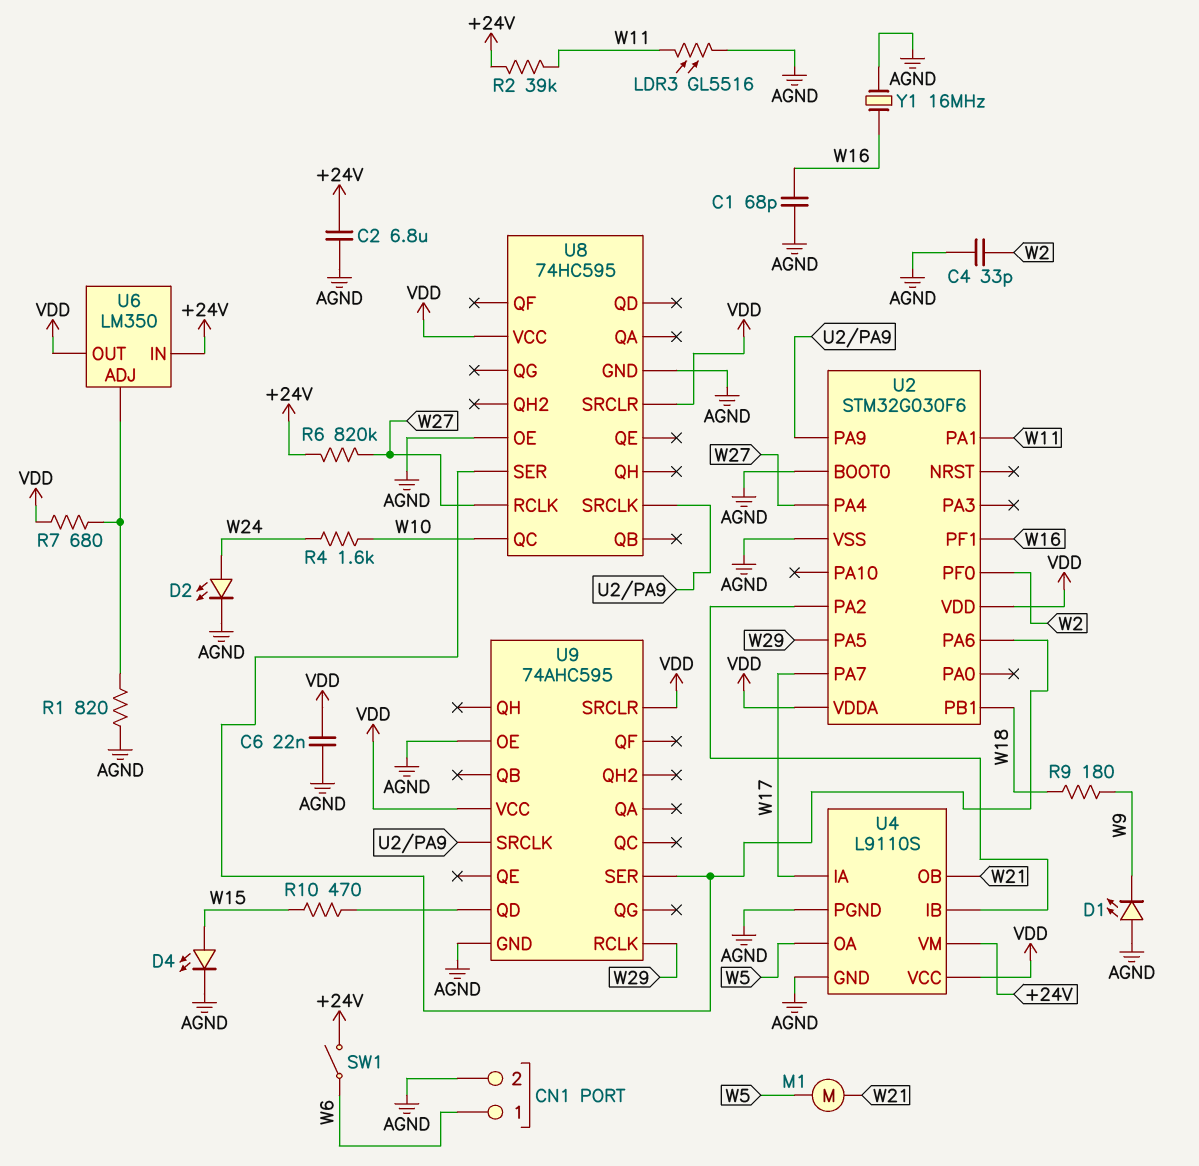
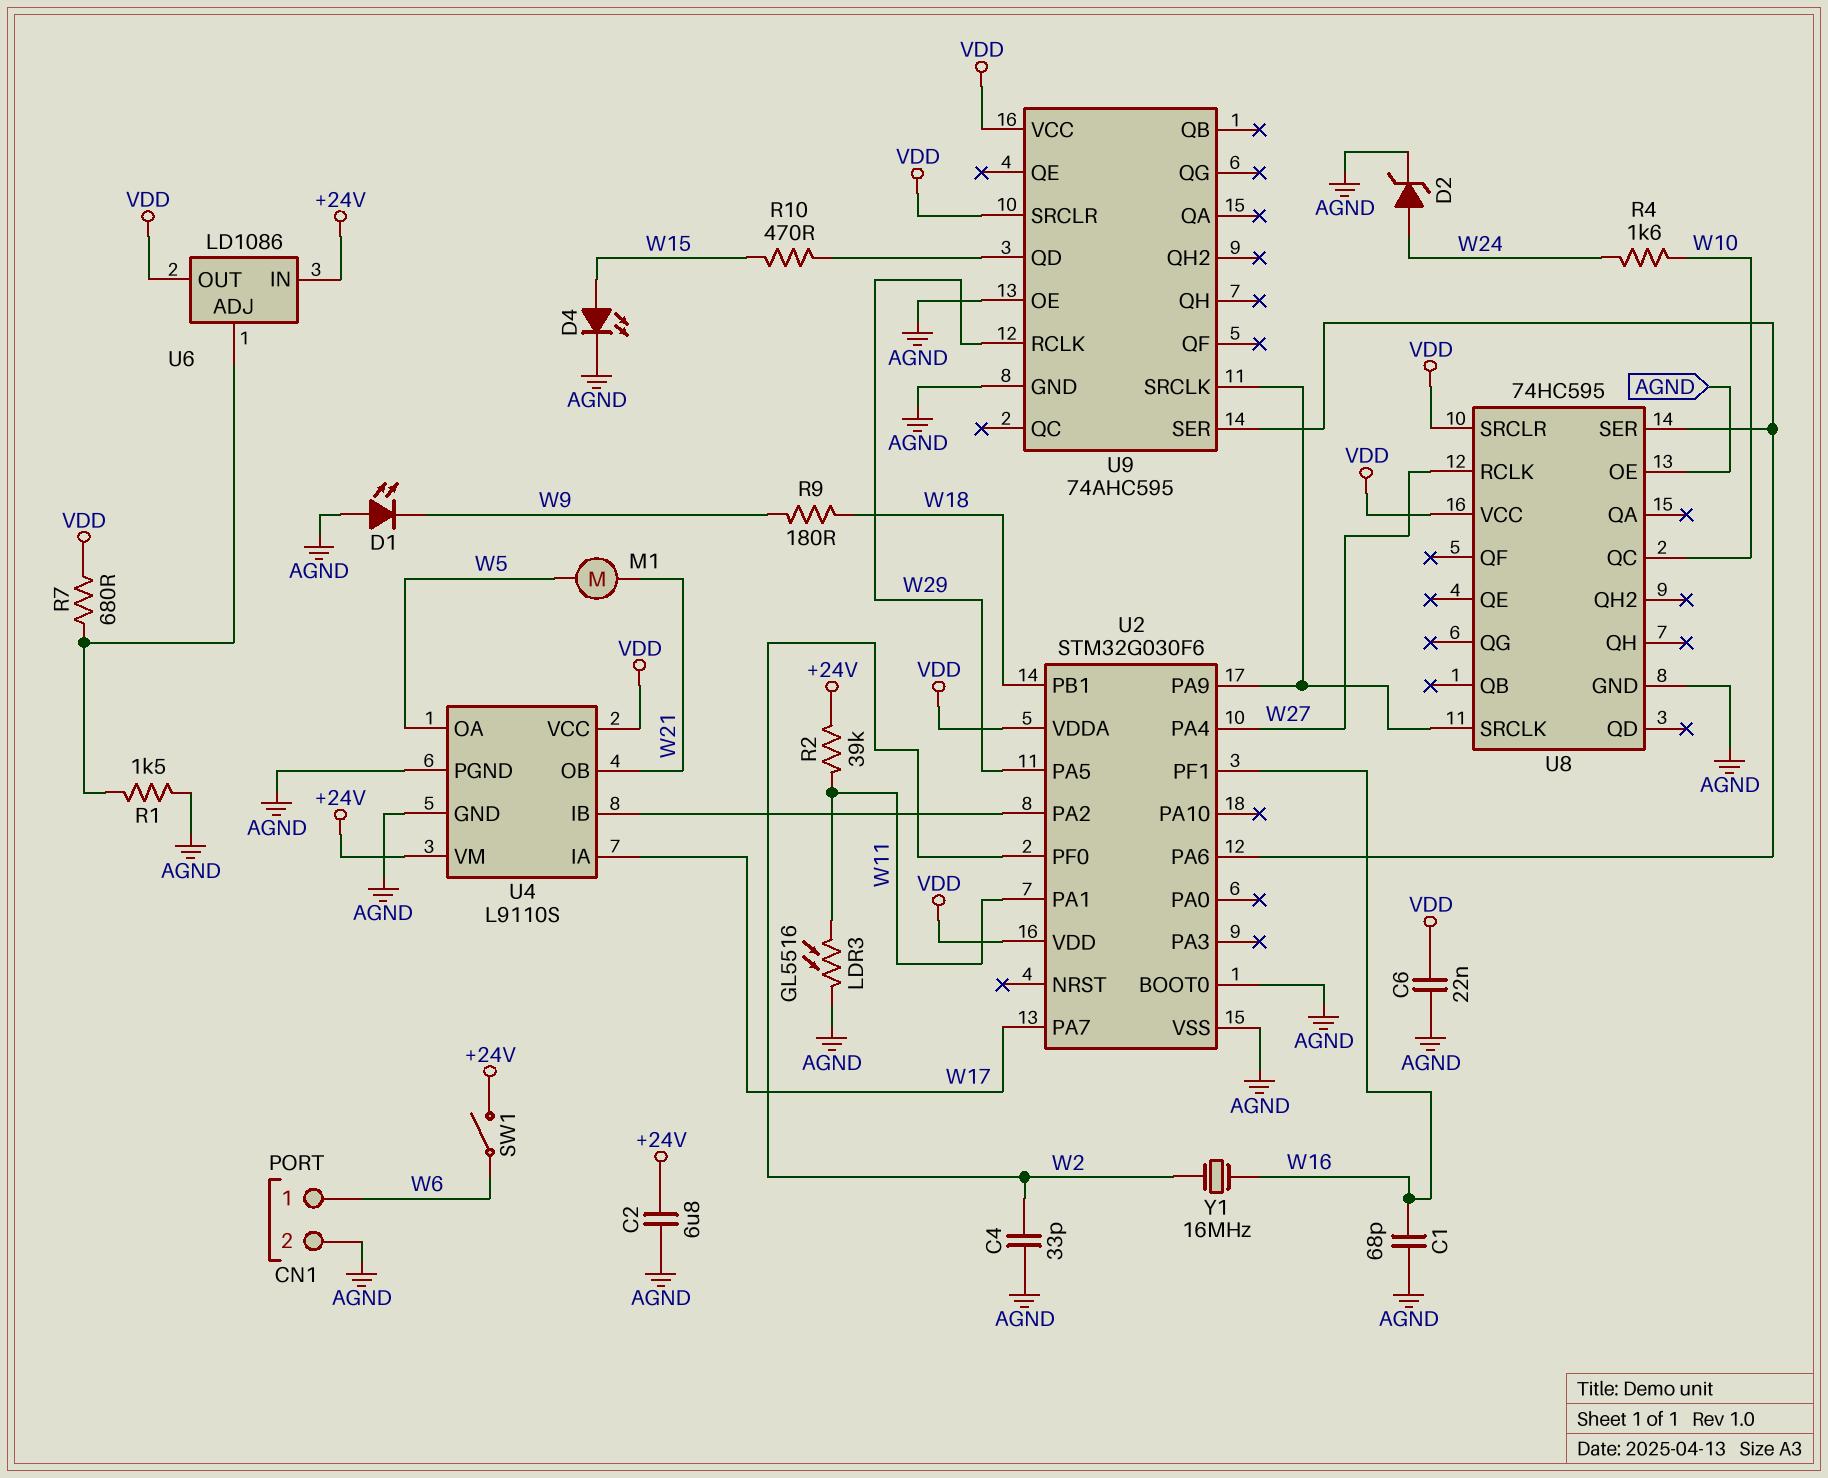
D2: LED (A W24, K AGND) -> zener (A W24, K AGND)
R1: 820 (AGND, U6/ADJ) -> 1.5k (AGND, U6/ADJ)
R6: 820k (+24V, W27) -> none
U6: LM350 -> LD1086
Y1: 16MHz (AGND, W16) -> 16MHz (W2, W16)

